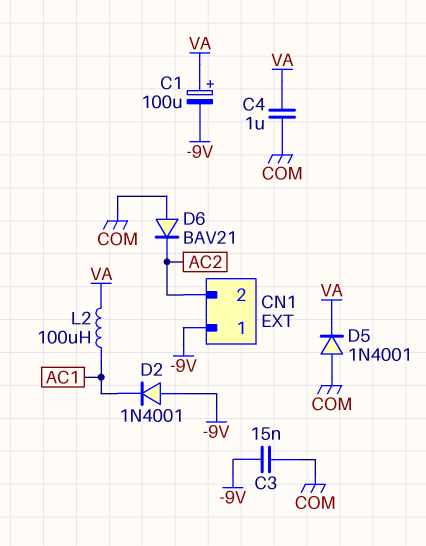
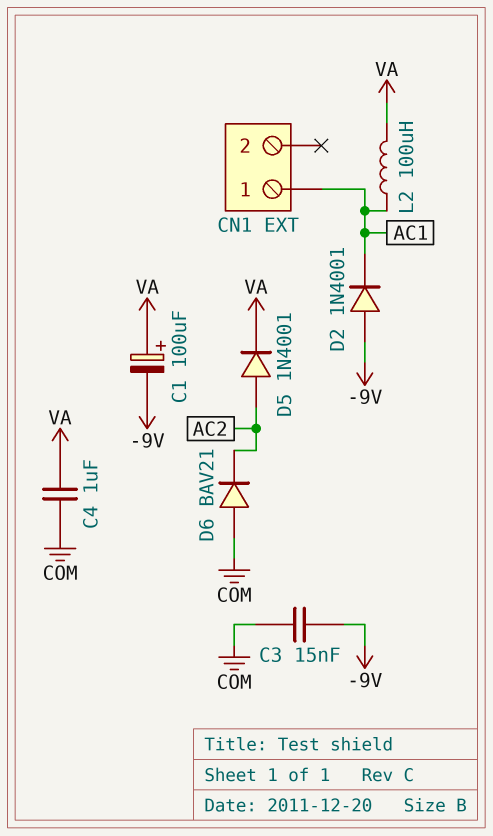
CN1 pin 1: -9V -> AC1
CN1 pin 2: AC2 -> none
D5: diode 1N4001 (A COM, K VA) -> diode 1N4001 (A AC2, K VA)

